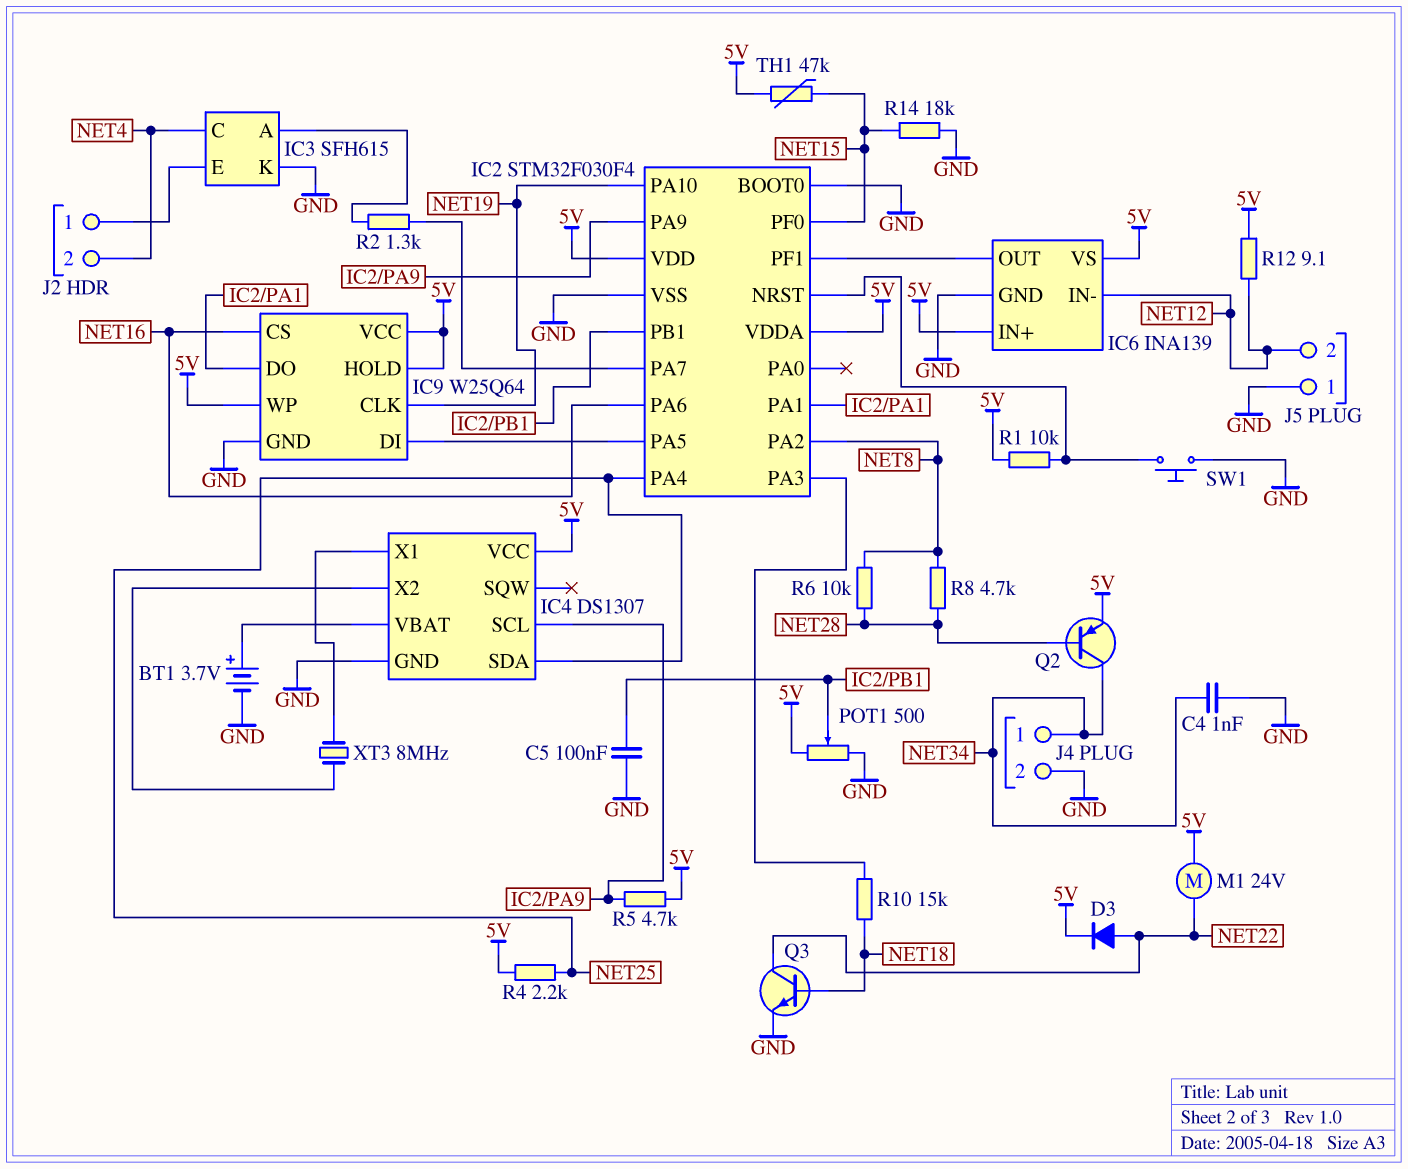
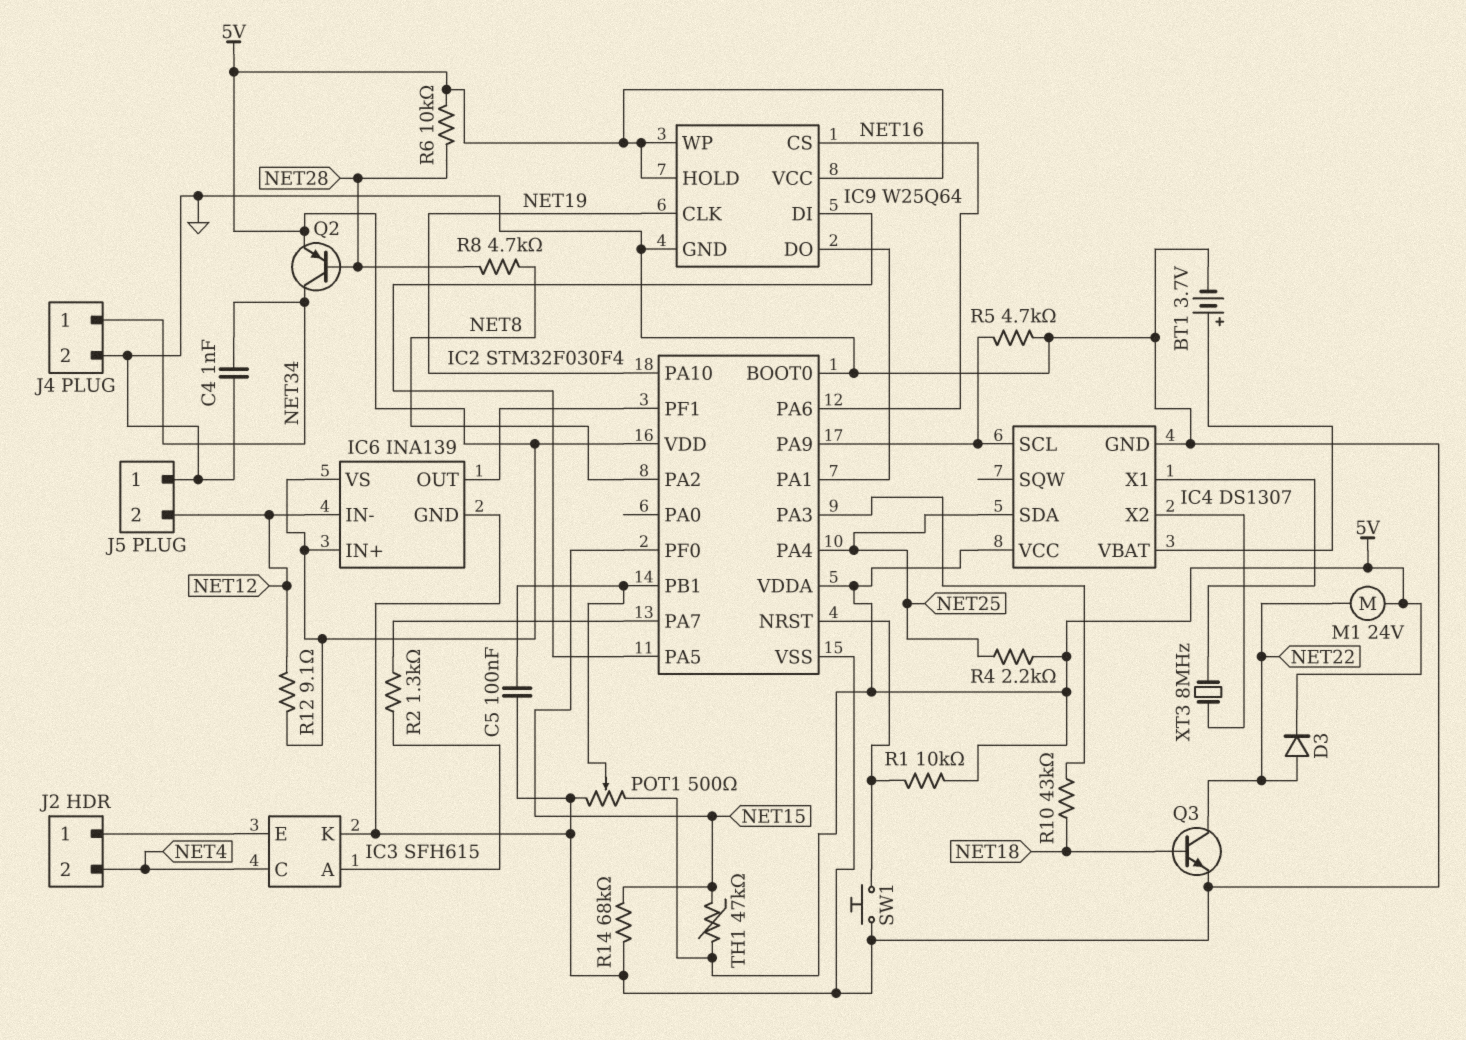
R5: 4.7k (5V, IC2/PA9) -> 4.7k (GND, IC2/PA9)
R6: 10k (NET8, NET28) -> 10k (5V, NET28)
R10: 15k (IC2/PA3, NET18) -> 43k (IC2/PA3, NET18)
R14: 18k (GND, NET15) -> 68k (GND, NET15)

